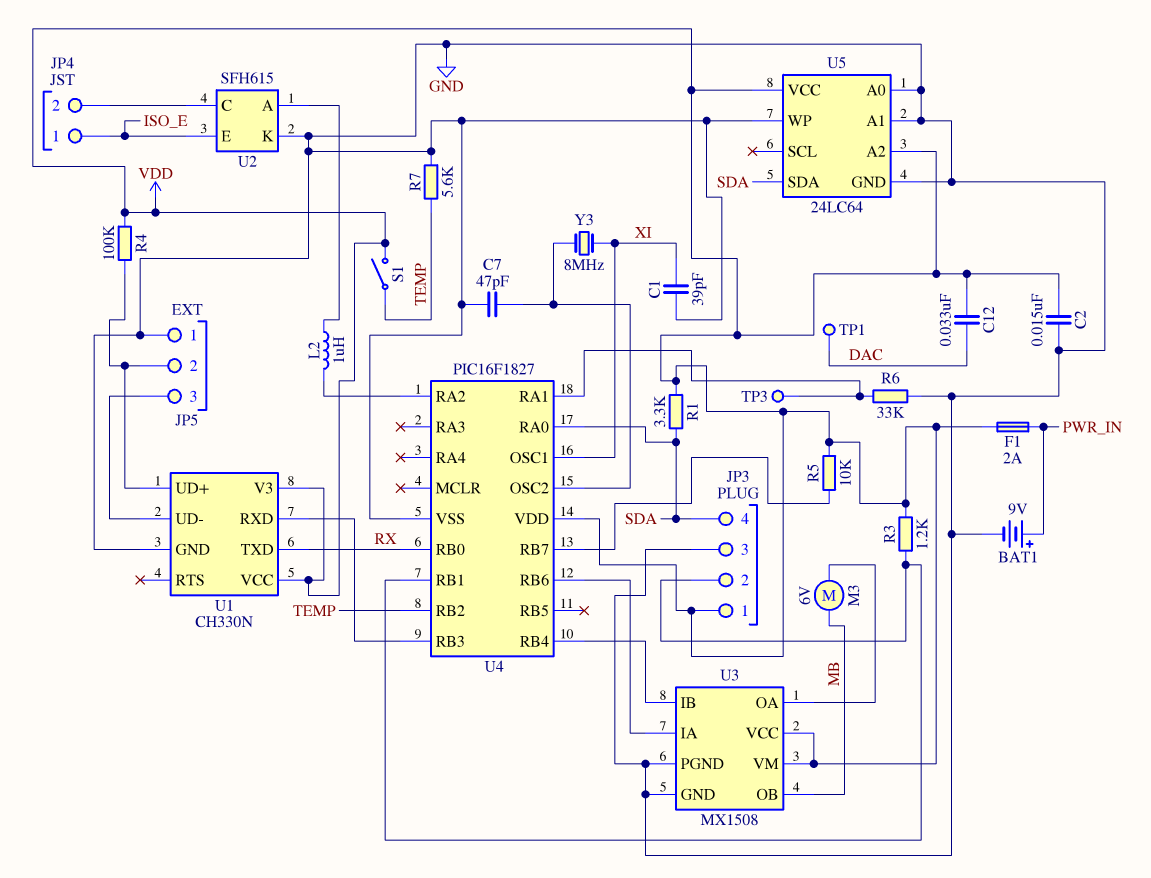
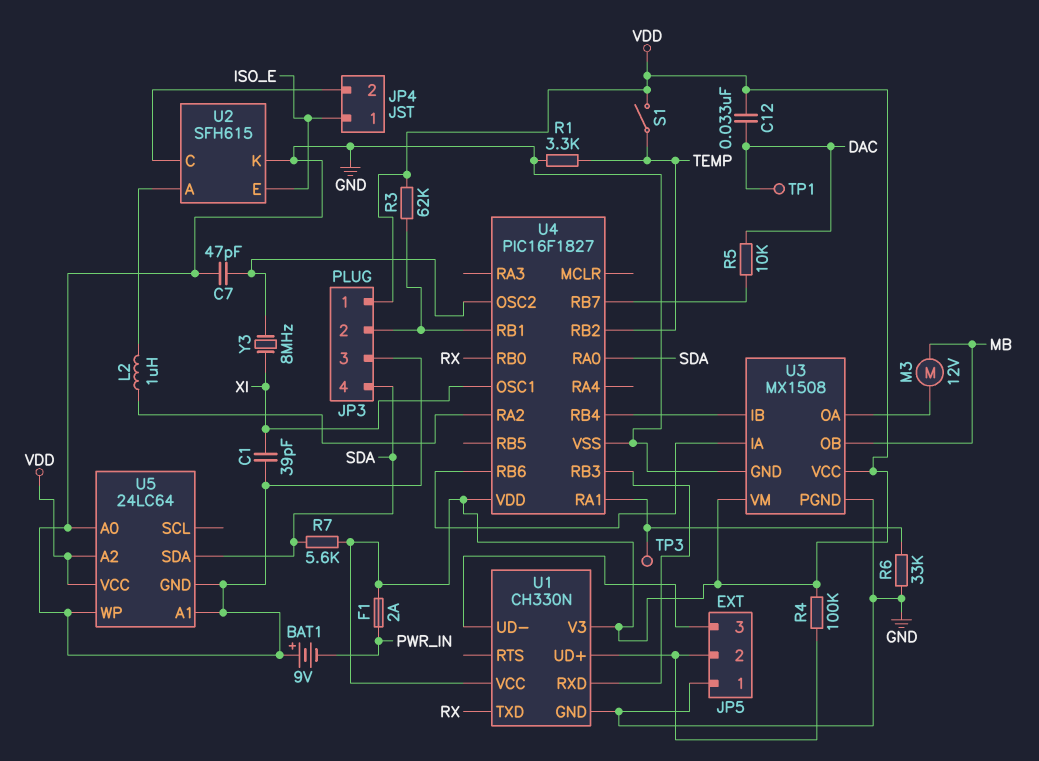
BAT1: 9V (plus PWR_IN, minus GND) -> 9V (plus GND, minus PWR_IN)
C2: 15nF (GND, VDD) -> none
M3: motor 6V (MB, U3/OA) -> motor 12V (MB, U3/OA)
R1: 3.3k (SDA, VDD) -> 3.3k (GND, TEMP)
R3: 1.2k (JP3/2, VDD) -> 62k (JP3/2, VDD)
R5: 10k (U4/RB7, VDD) -> 10k (DAC, U4/RB7)
R7: 5.6k (GND, TEMP) -> 5.6k (SDA, VDD)

